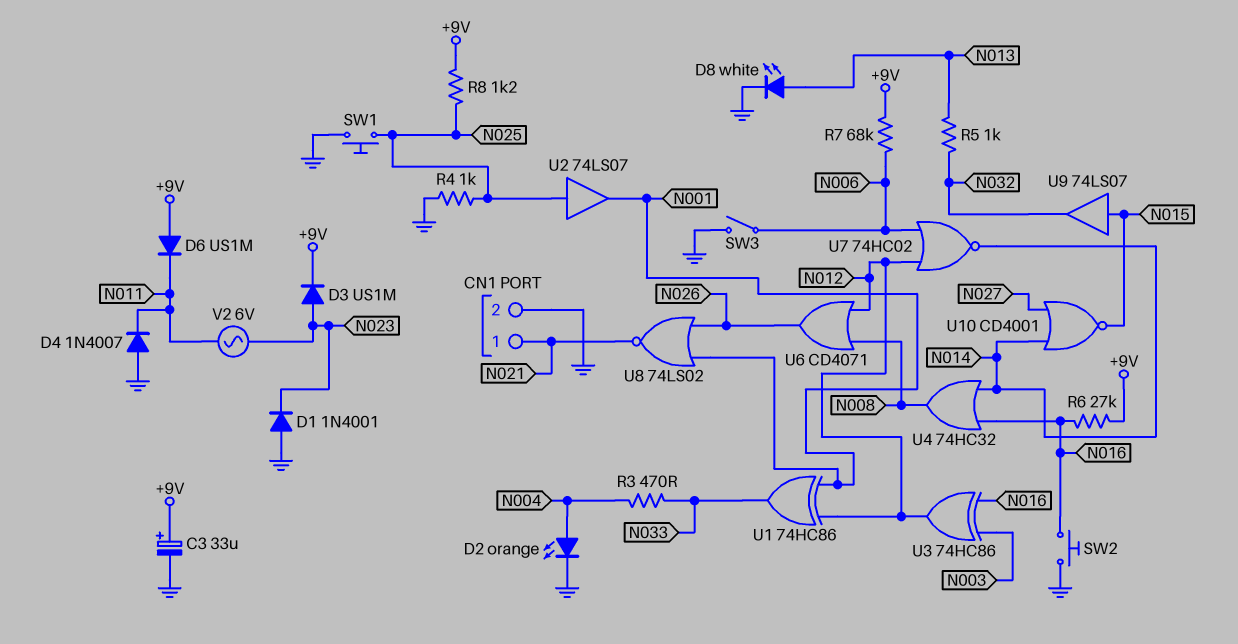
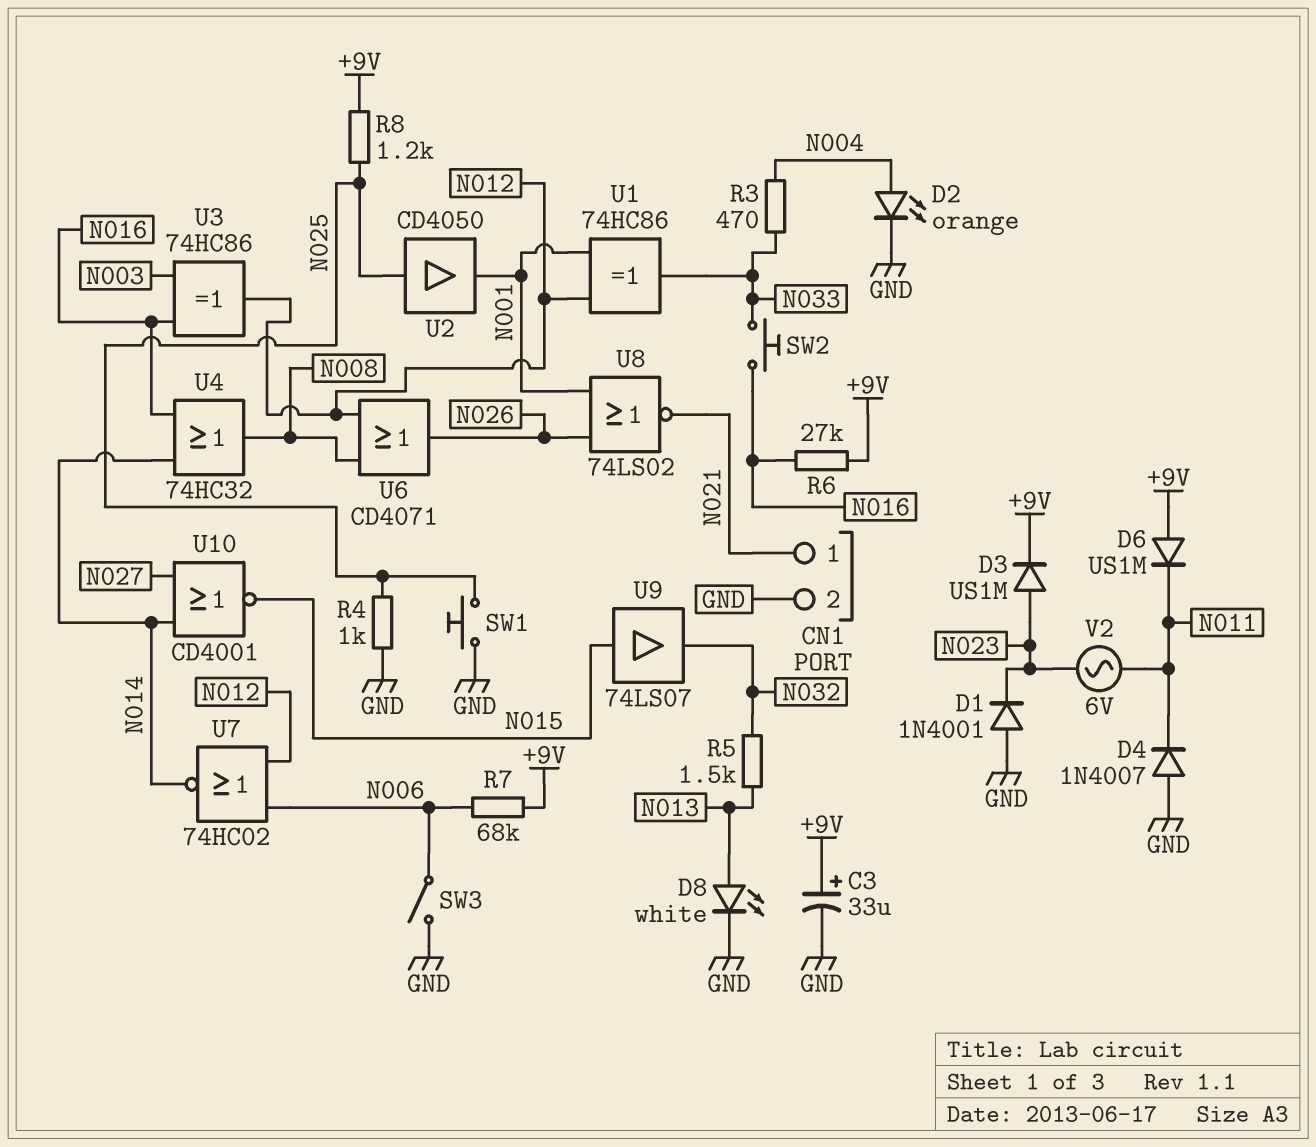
R5: 1k (N013, N032) -> 1.5k (N013, N032)
SW2: button (GND, N016) -> button (N016, N033)
U2: buffer 74LS07 (in N025, out N001) -> buffer CD4050 (in N025, out N001)

